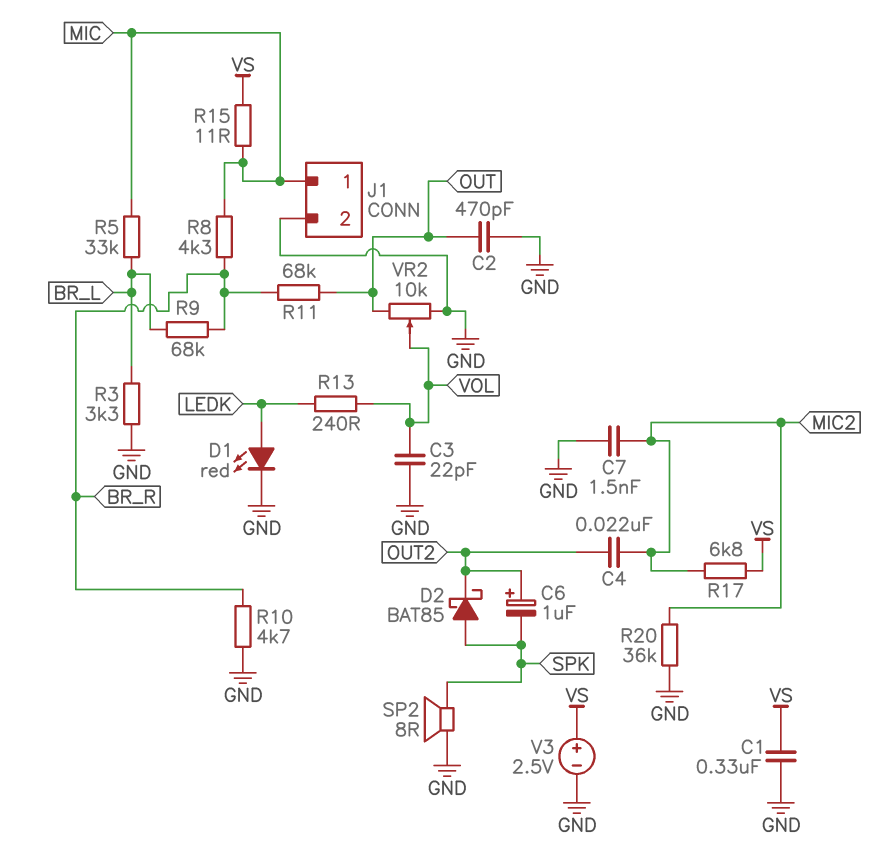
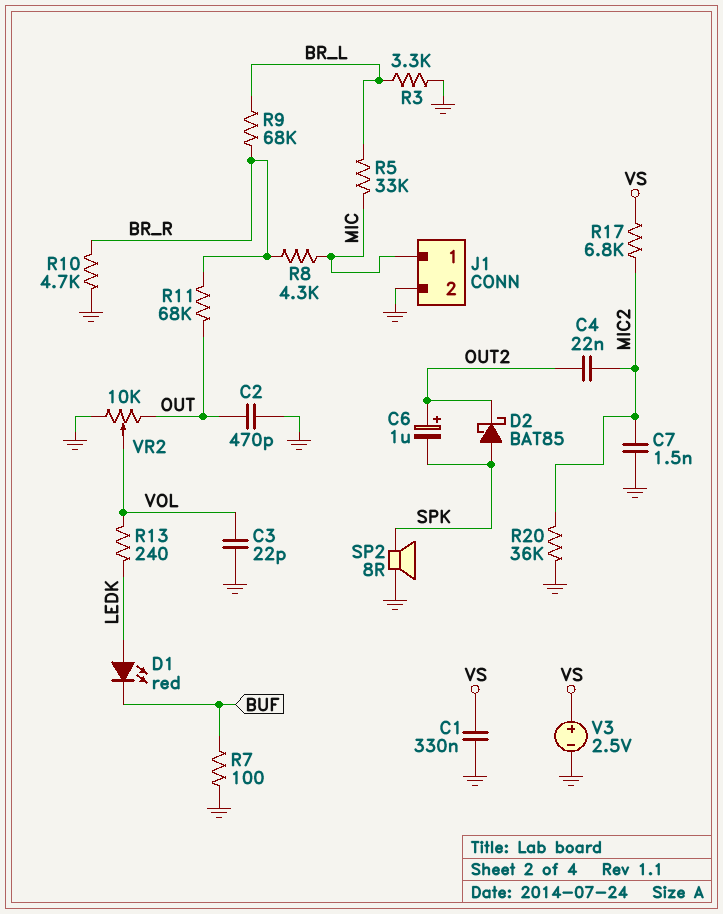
D1: LED red (A LEDK, K GND) -> LED red (A LEDK, K BUF)
R7: none -> 100 (BUF, GND)
R15: 11 (MIC, VS) -> none

